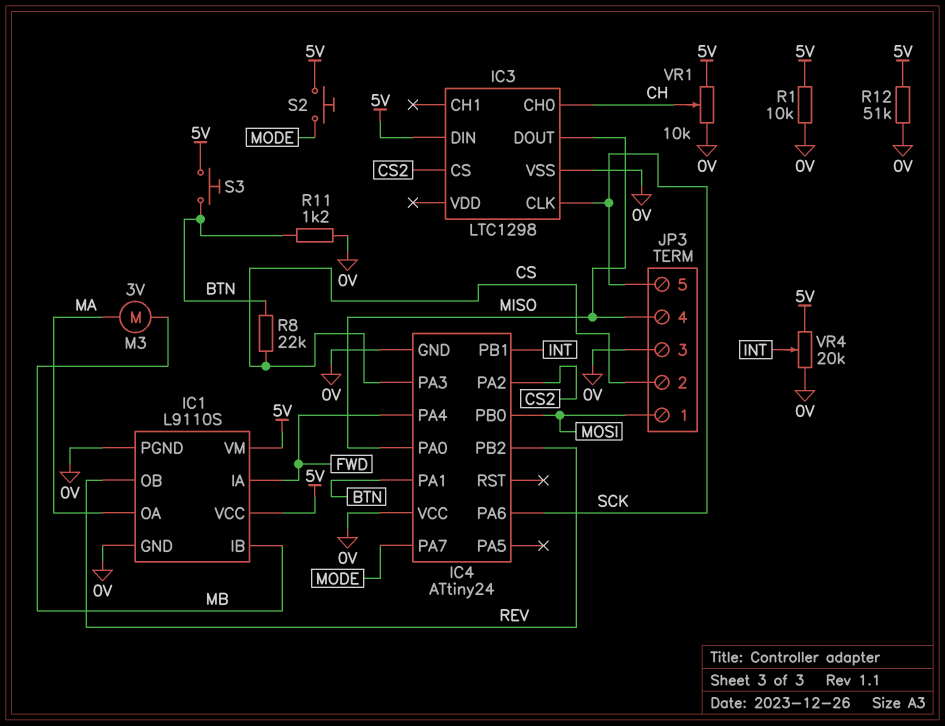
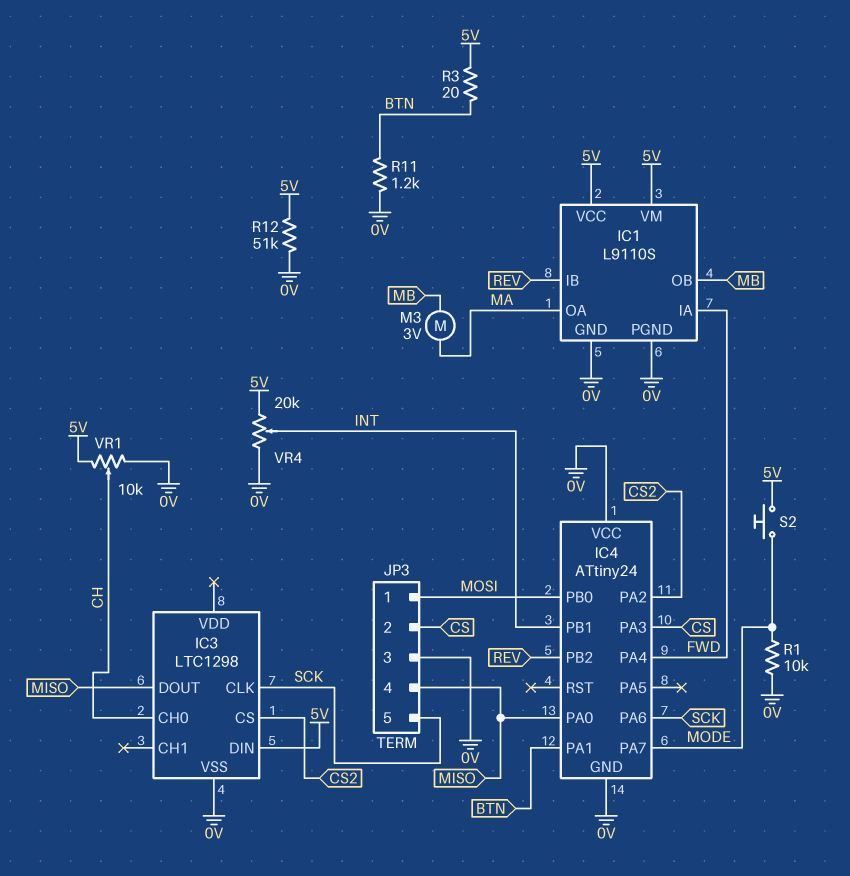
IC1 pin IB: MB -> REV
IC1 pin OB: REV -> MB
R1: 10k (0V, 5V) -> 10k (0V, MODE)
R3: none -> 20 (5V, BTN)
R8: 22k (BTN, CS) -> none
S3: button (5V, BTN) -> none

